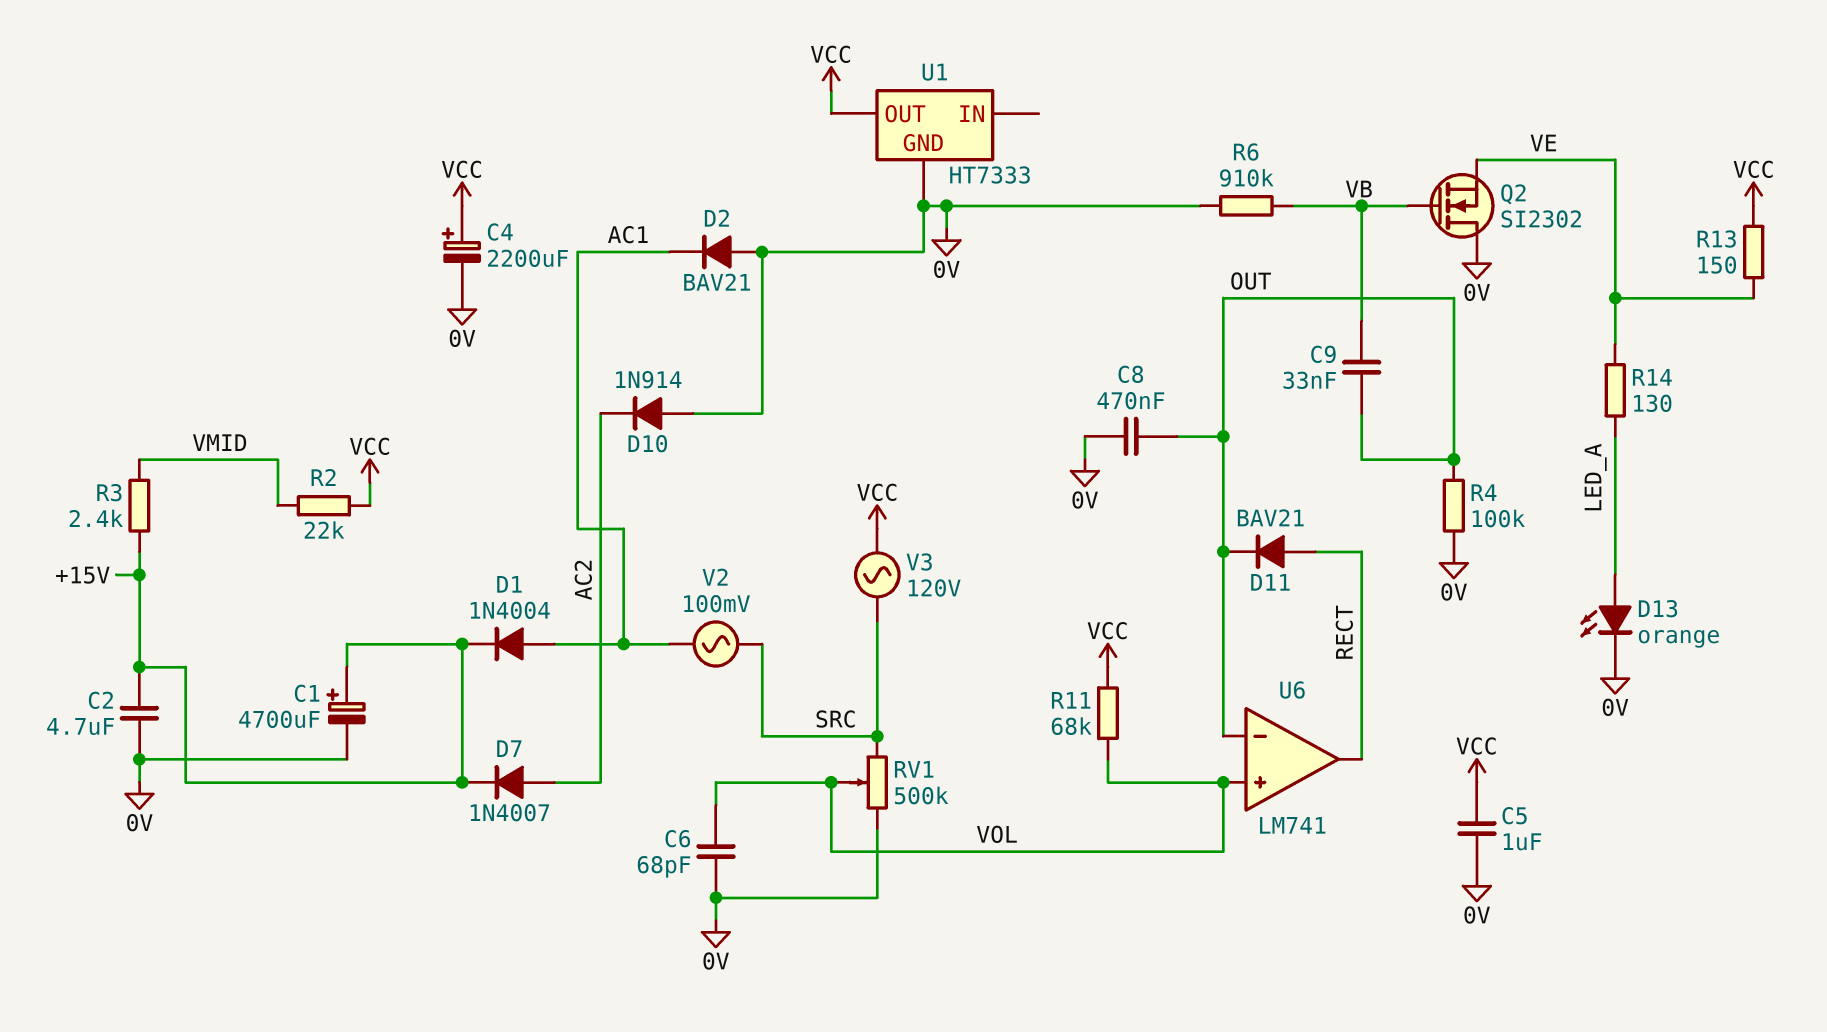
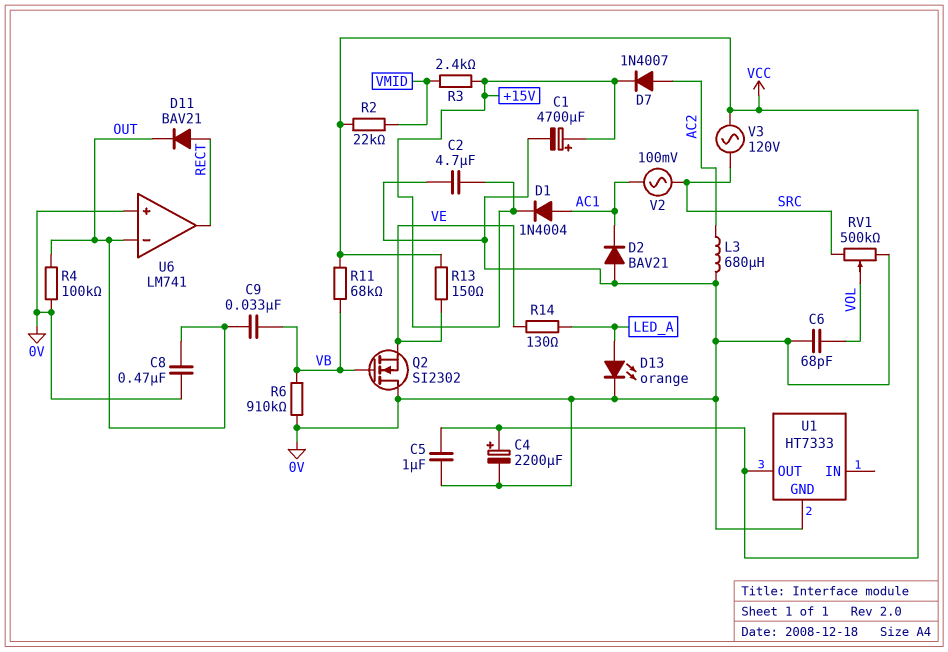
D10: diode 1N914 (A 0V, K AC2) -> none
L3: none -> 680uH (0V, AC2)
R11: 68k (VCC, VOL) -> 68k (VB, VCC)
U6 pin in+: VOL -> 0V

